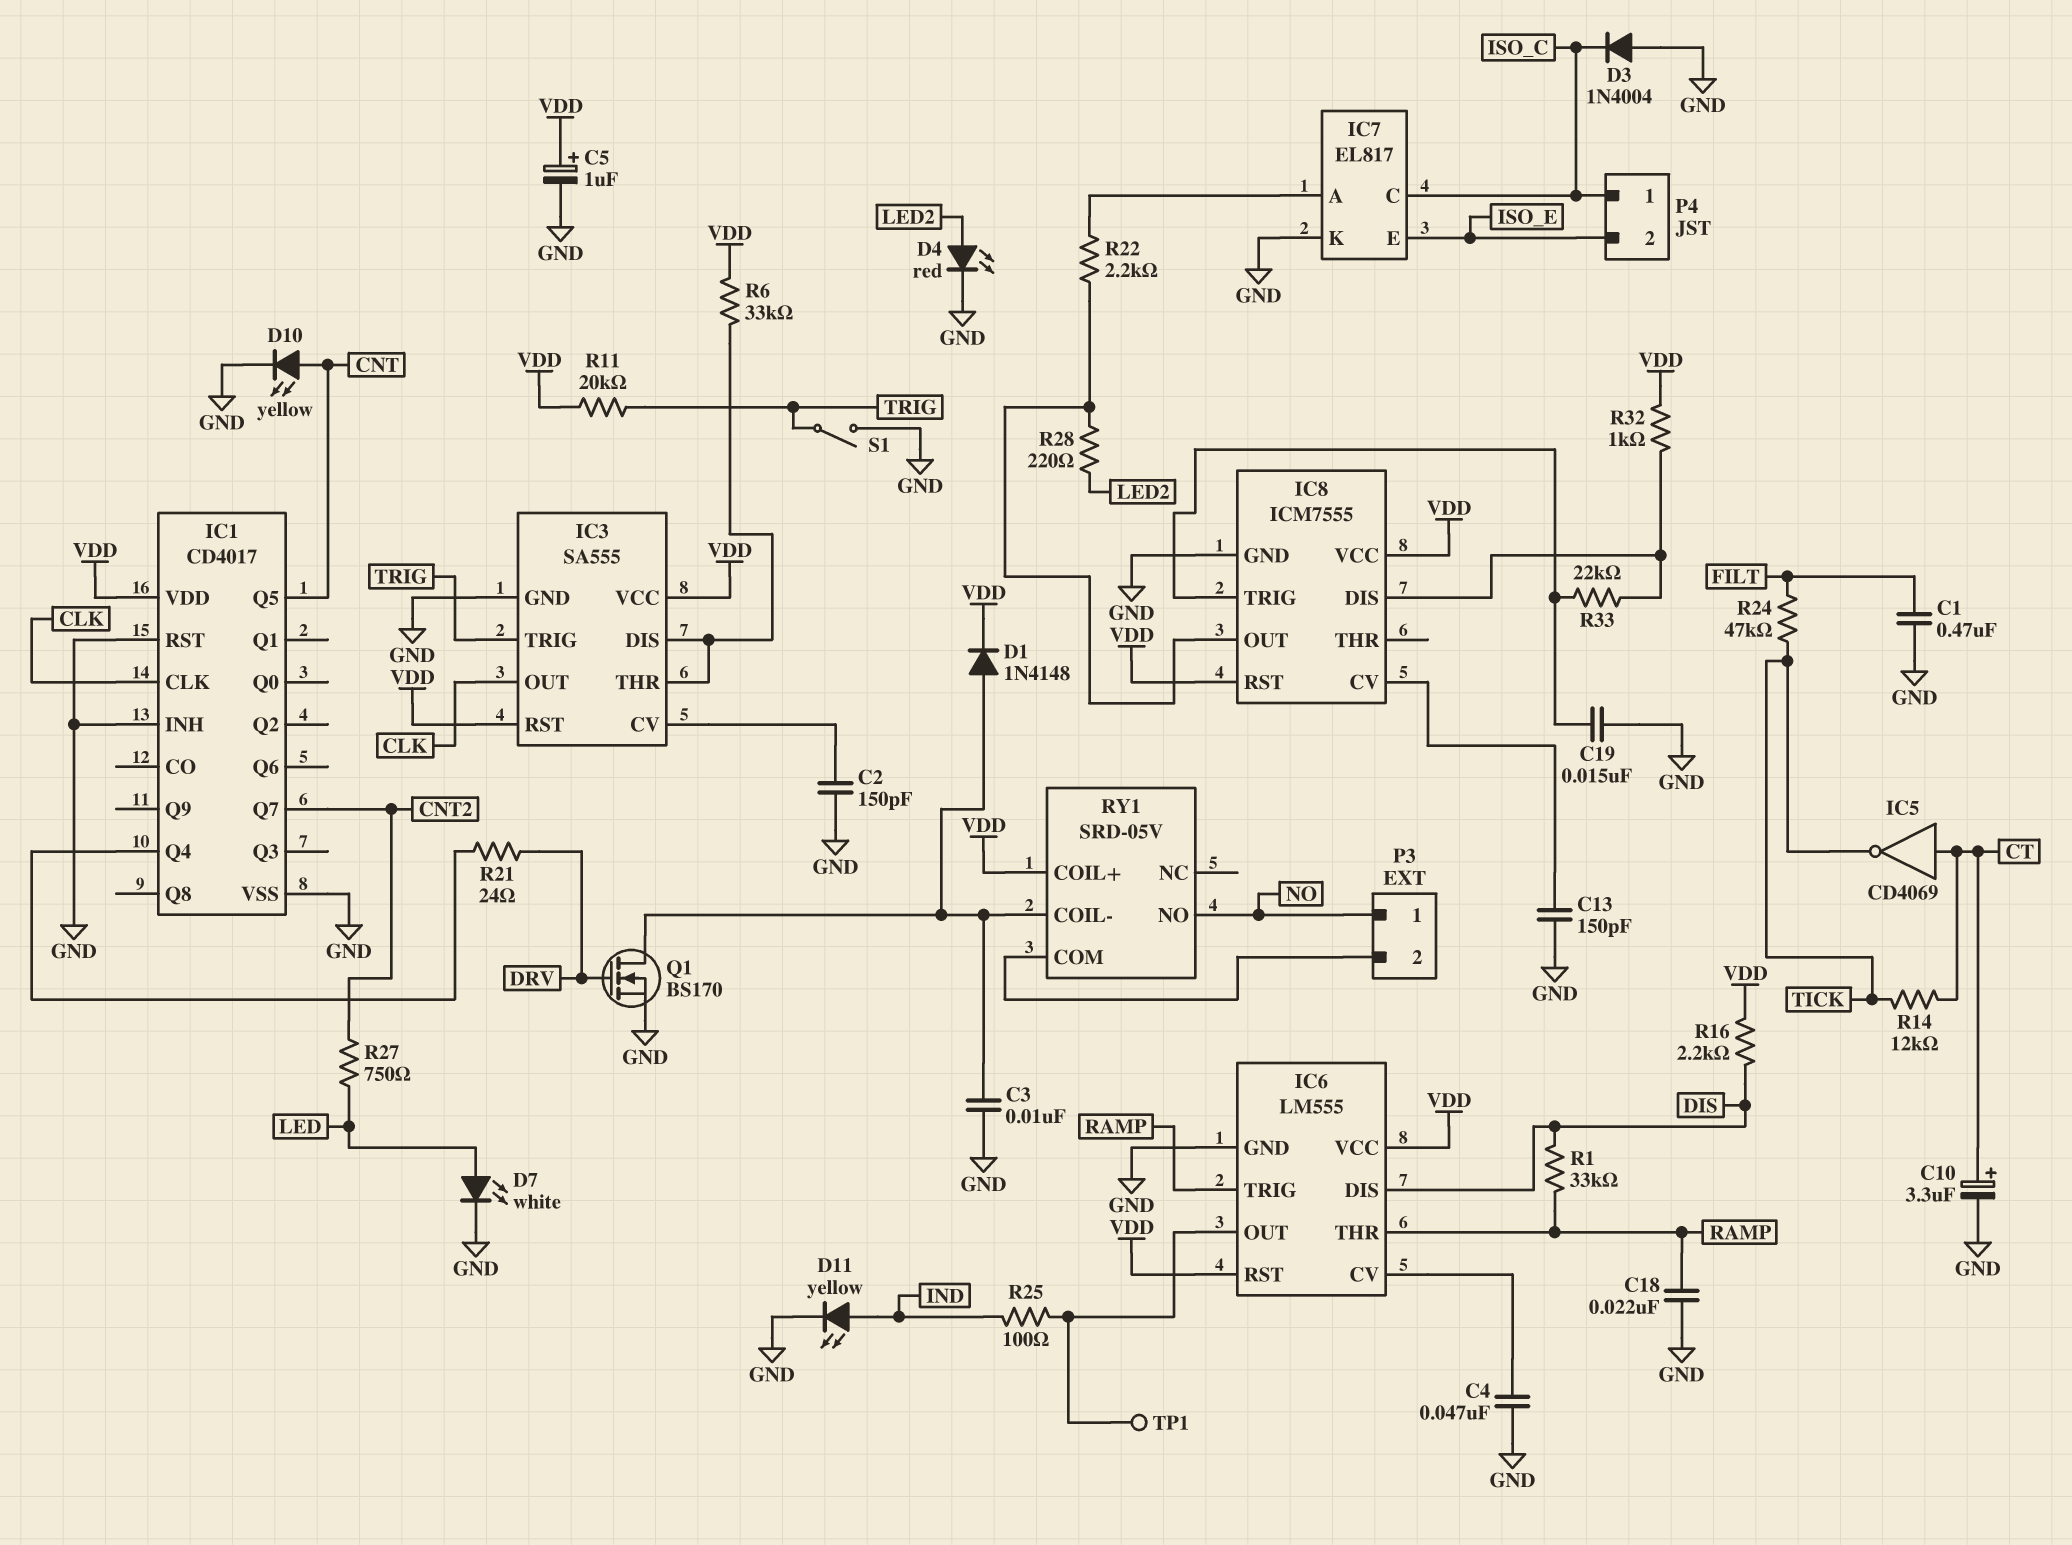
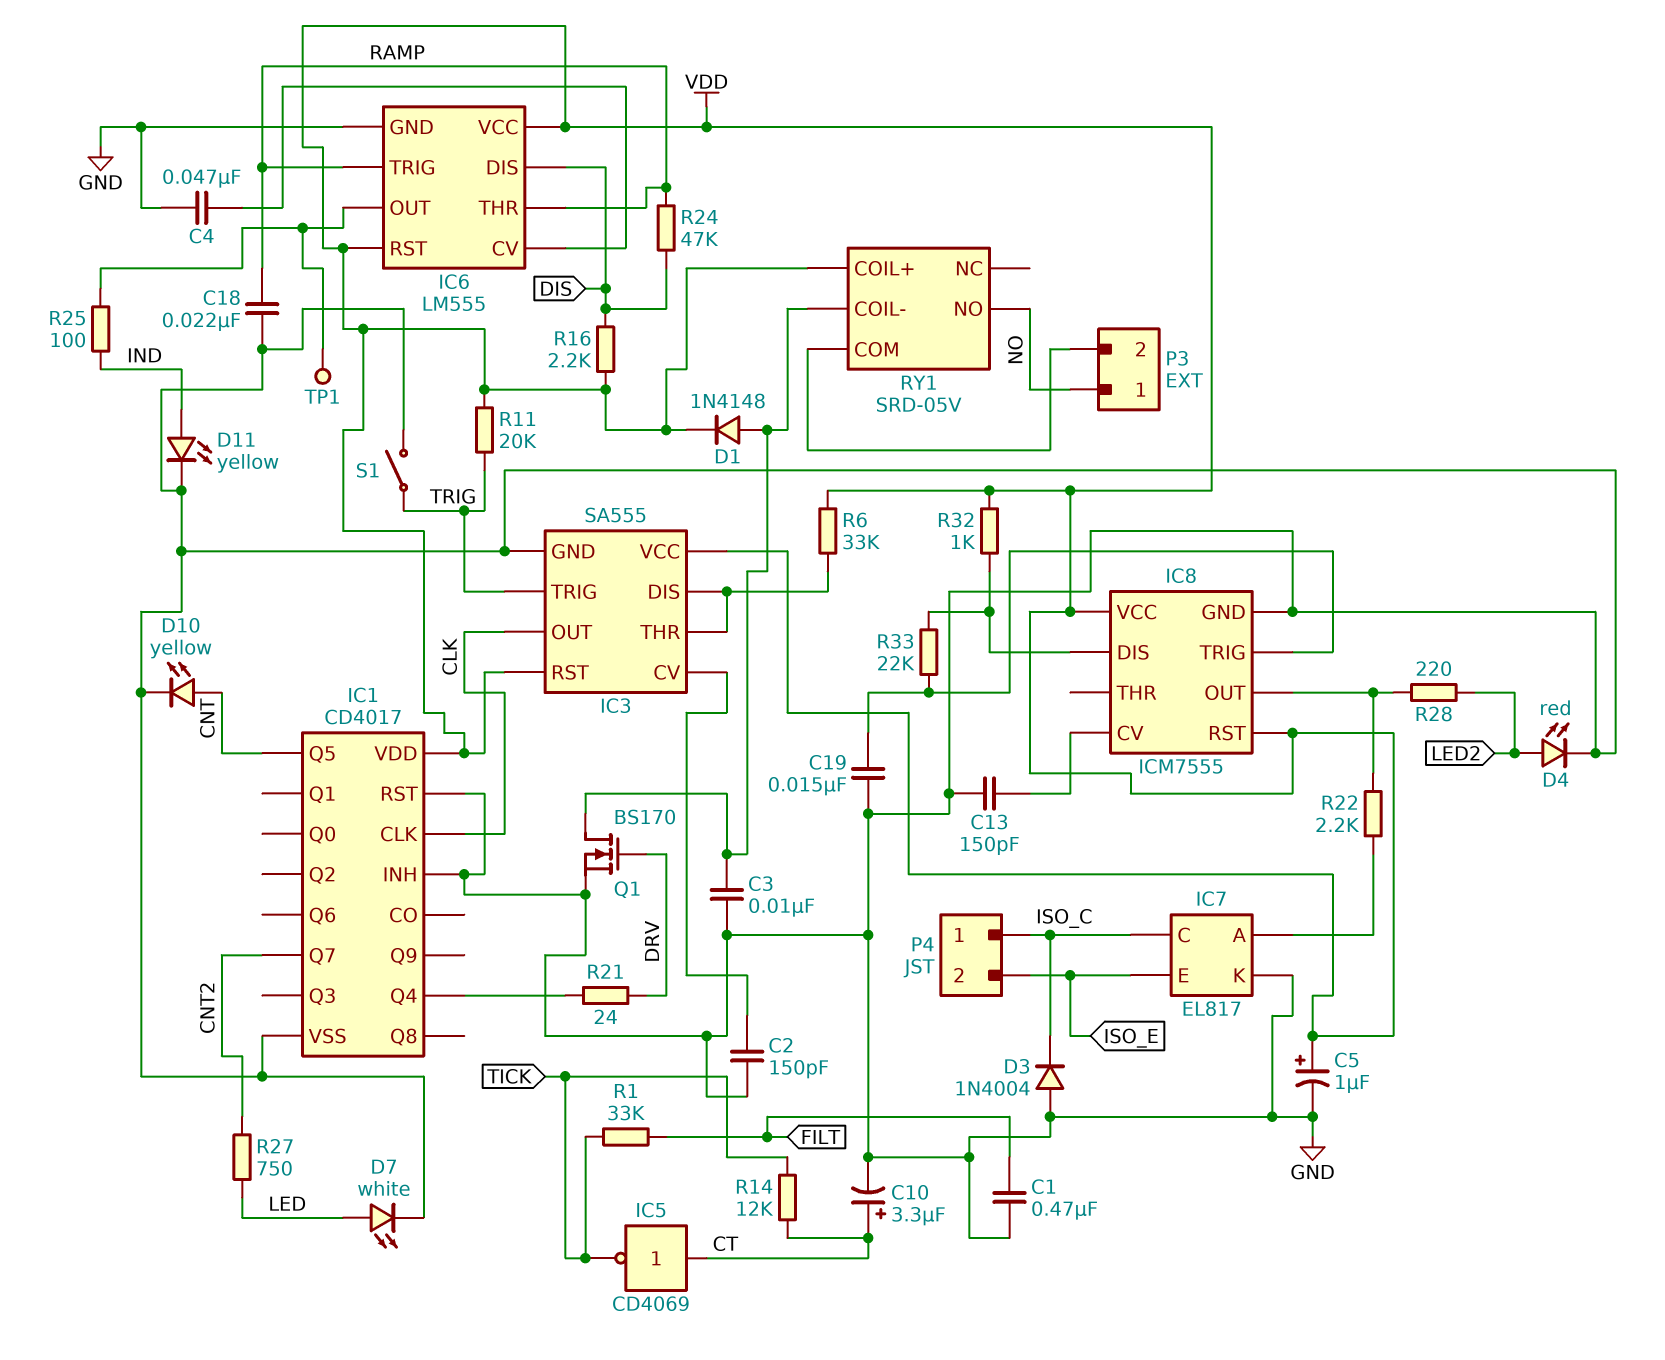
R1: 33k (DIS, RAMP) -> 33k (FILT, TICK)
R24: 47k (FILT, TICK) -> 47k (DIS, RAMP)

